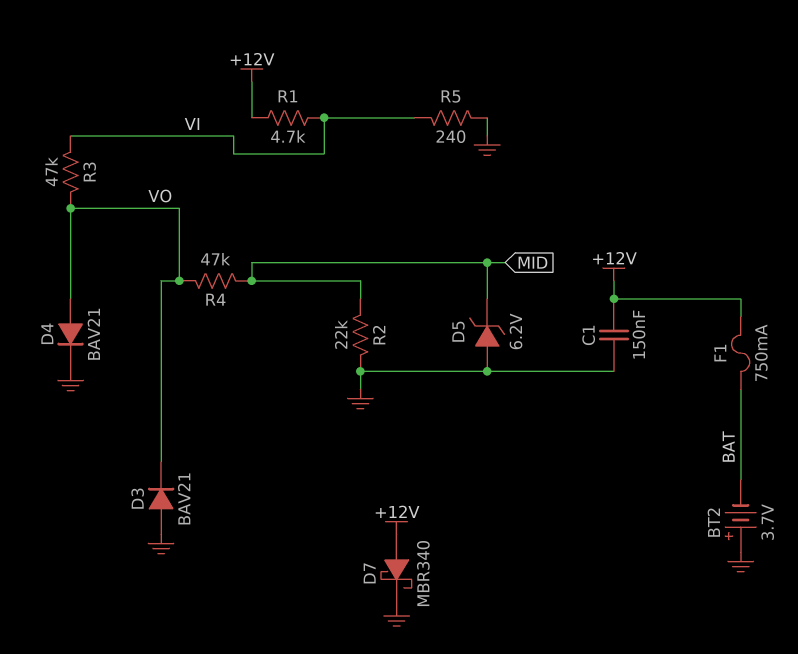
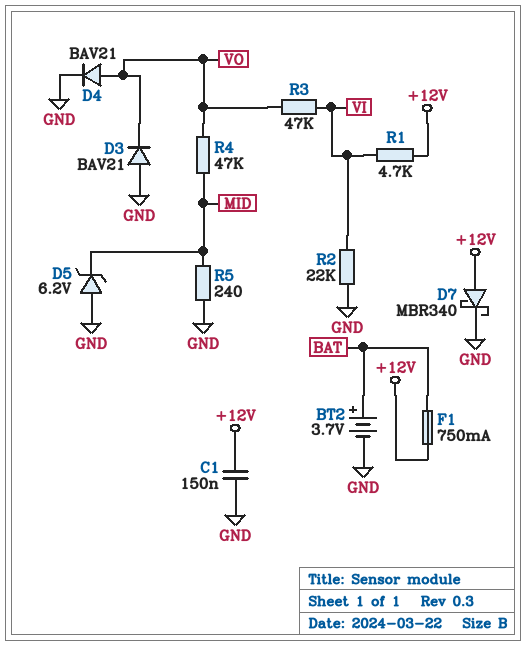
BT2: 3.7V (plus GND, minus BAT) -> 3.7V (plus BAT, minus GND)
R2: 22k (GND, MID) -> 22k (GND, VI)
R5: 240 (GND, VI) -> 240 (GND, MID)

